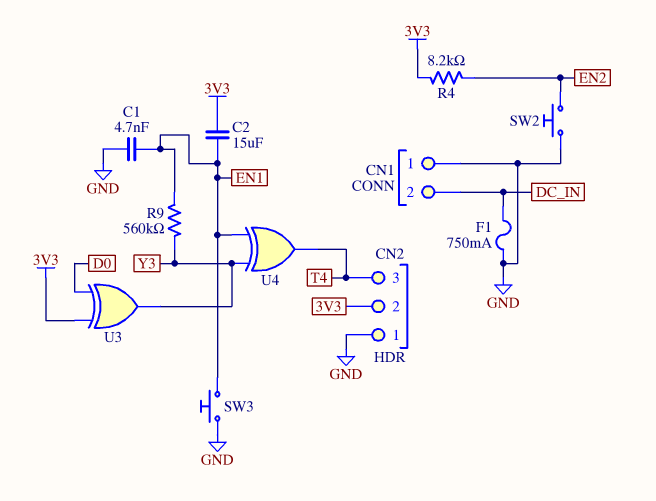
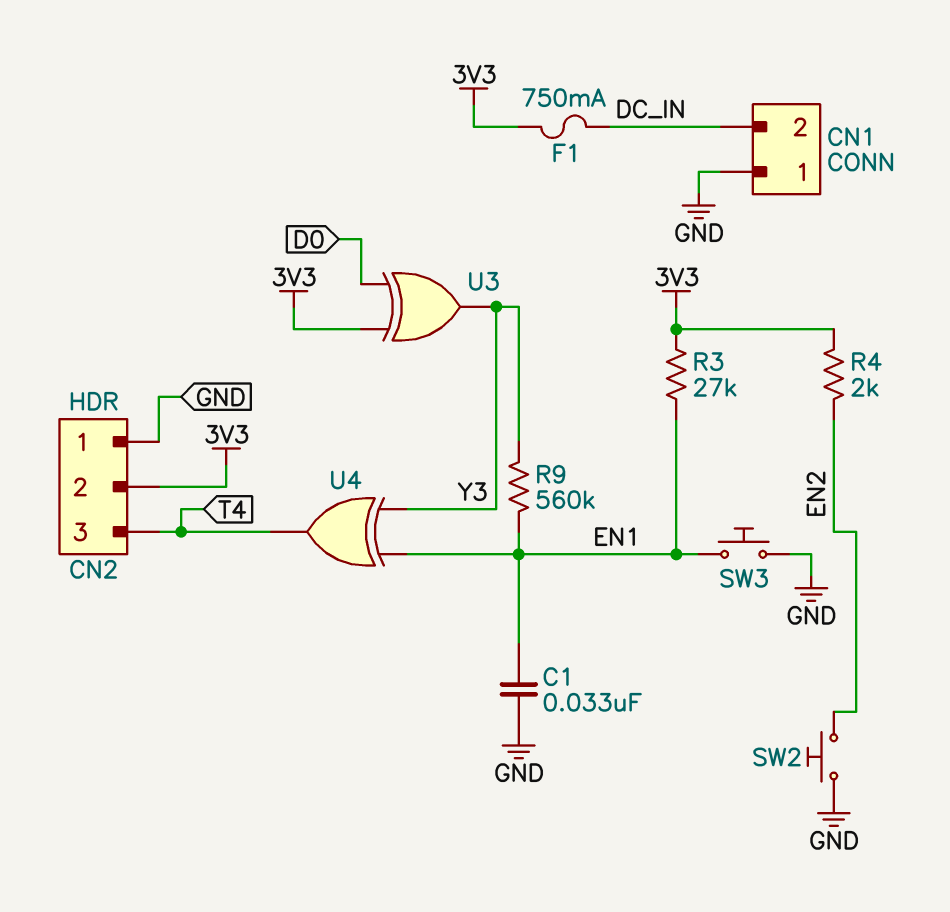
C1: 4.7nF (EN1, GND) -> 33nF (EN1, GND)
C2: 15uF (3V3, EN1) -> none
F1: 750mA (DC_IN, GND) -> 750mA (3V3, DC_IN)
R3: none -> 27k (3V3, EN1)
R4: 8.2k (3V3, EN2) -> 2k (3V3, EN2)

